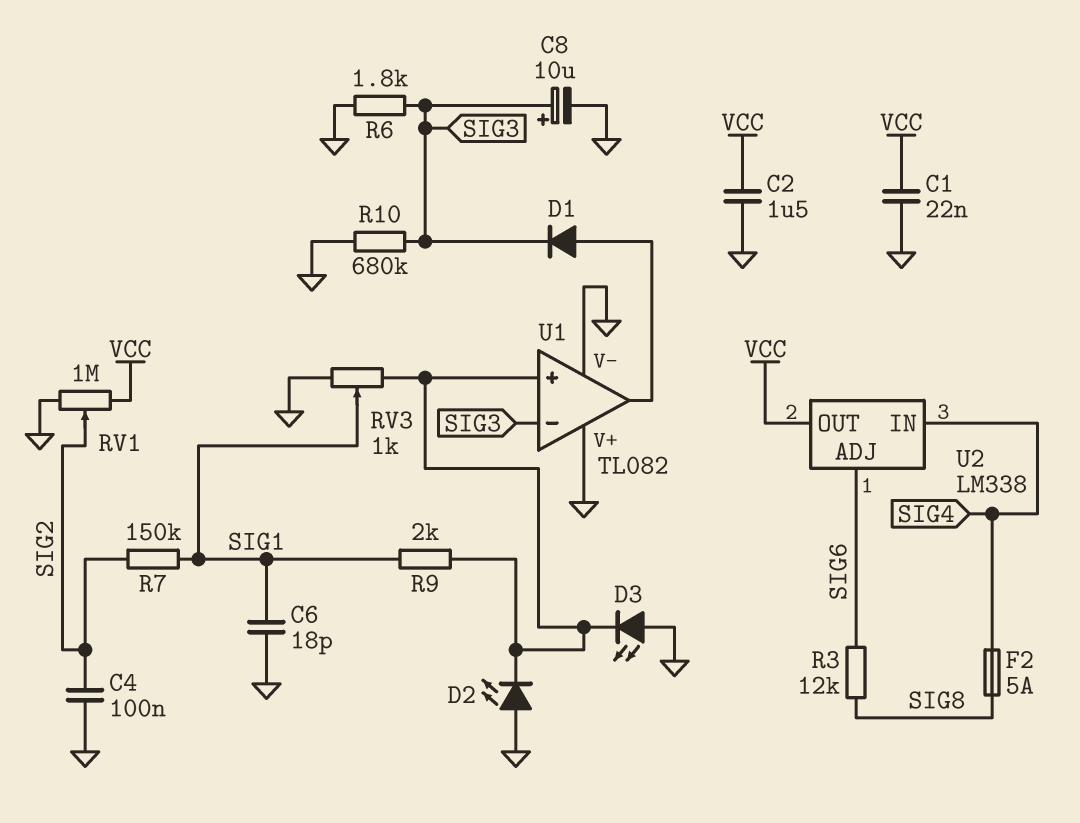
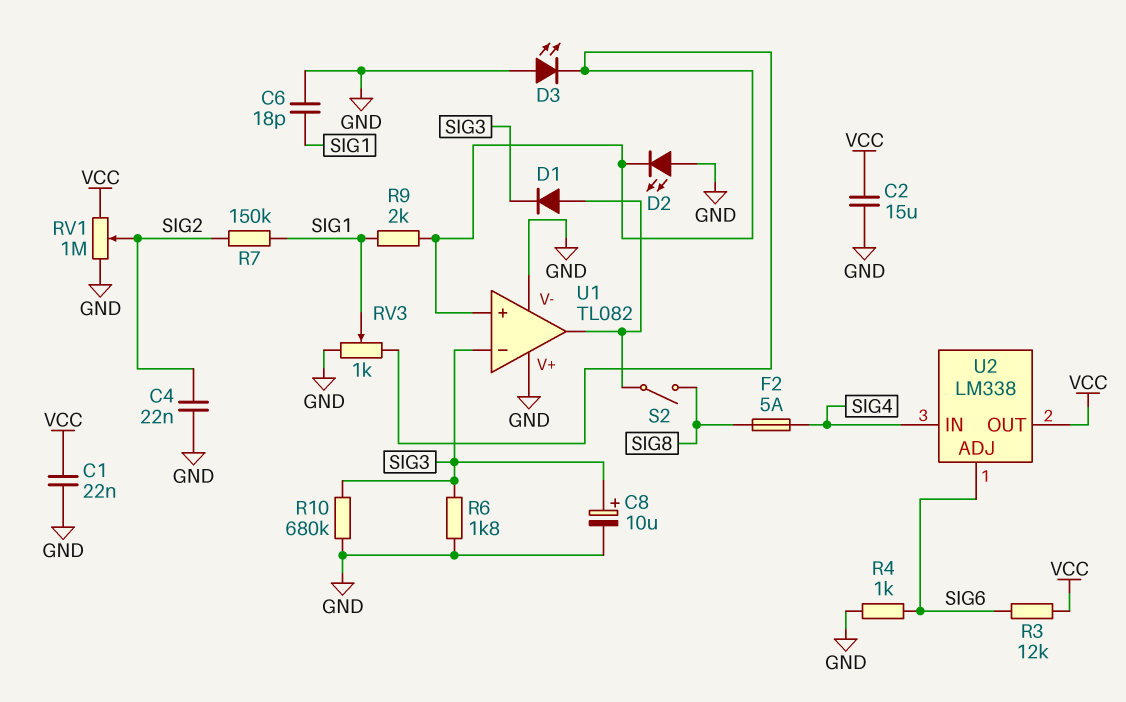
C2: 1.5uF (GND, VCC) -> 15uF (GND, VCC)
C4: 100nF (GND, SIG2) -> 22nF (GND, SIG2)
R3: 12k (SIG6, SIG8) -> 12k (SIG6, VCC)
R4: none -> 1k (GND, SIG6)
S2: none -> switch (SIG8, U1/out)

